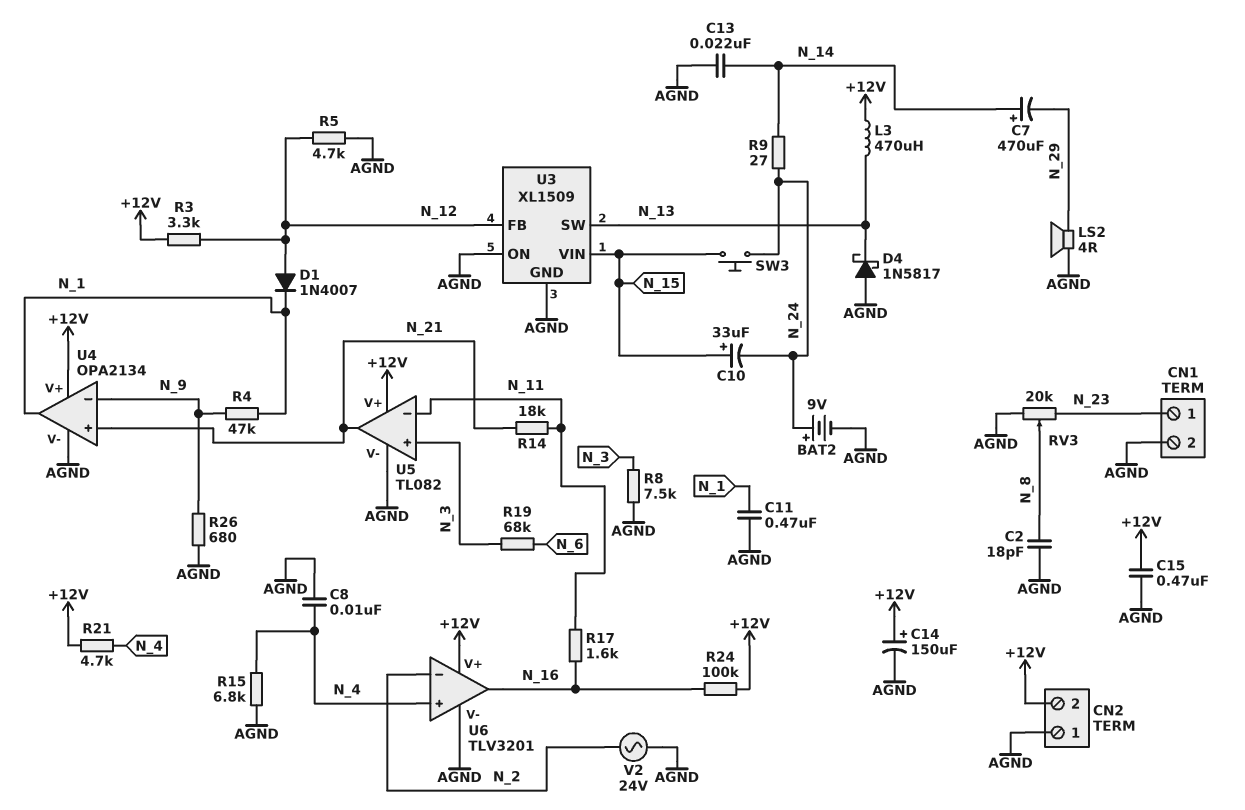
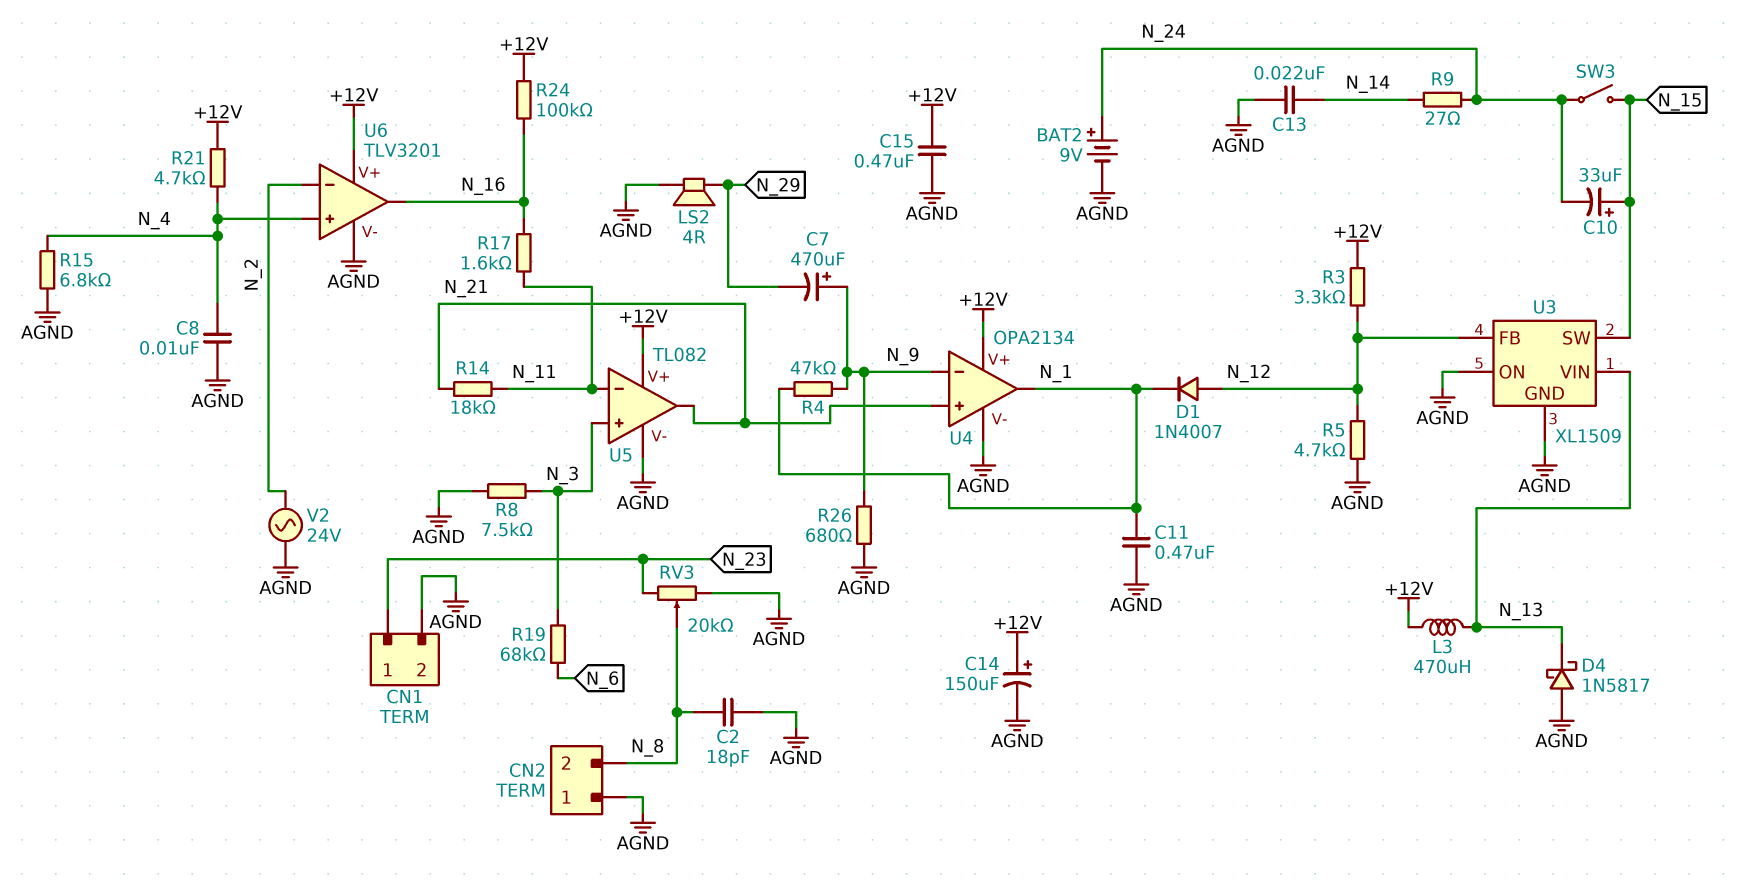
C7: 470uF (plus N_14, minus N_29) -> 470uF (plus N_9, minus N_29)
CN2 pin 2: +12V -> N_8
SW3: button (N_15, N_24) -> switch (N_15, N_24)
U3 pin SW: N_13 -> N_15
U3 pin VIN: N_15 -> N_13

